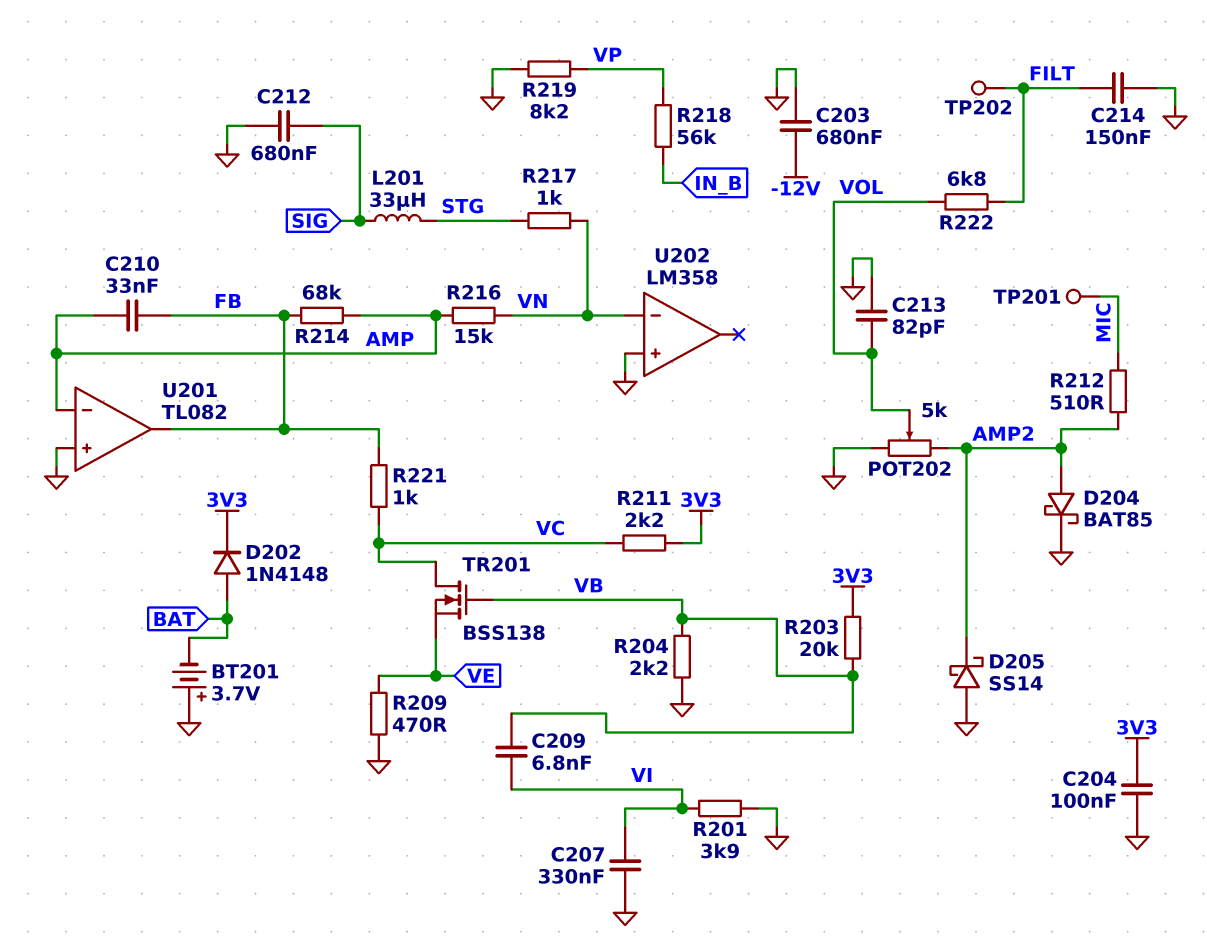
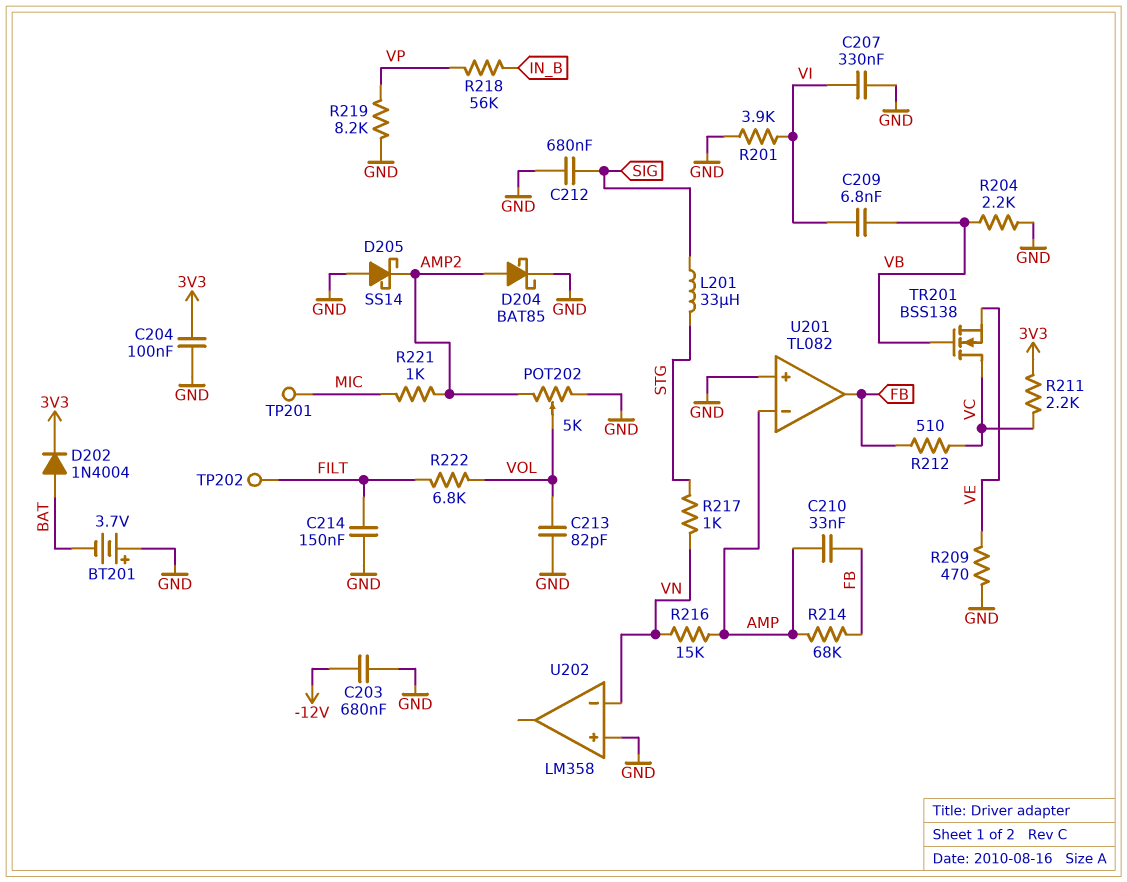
D202: diode 1N4148 (A BAT, K 3V3) -> diode 1N4004 (A BAT, K 3V3)
R203: 20k (3V3, VB) -> none
R212: 510 (AMP2, MIC) -> 510 (FB, VC)
R221: 1k (FB, VC) -> 1k (AMP2, MIC)

